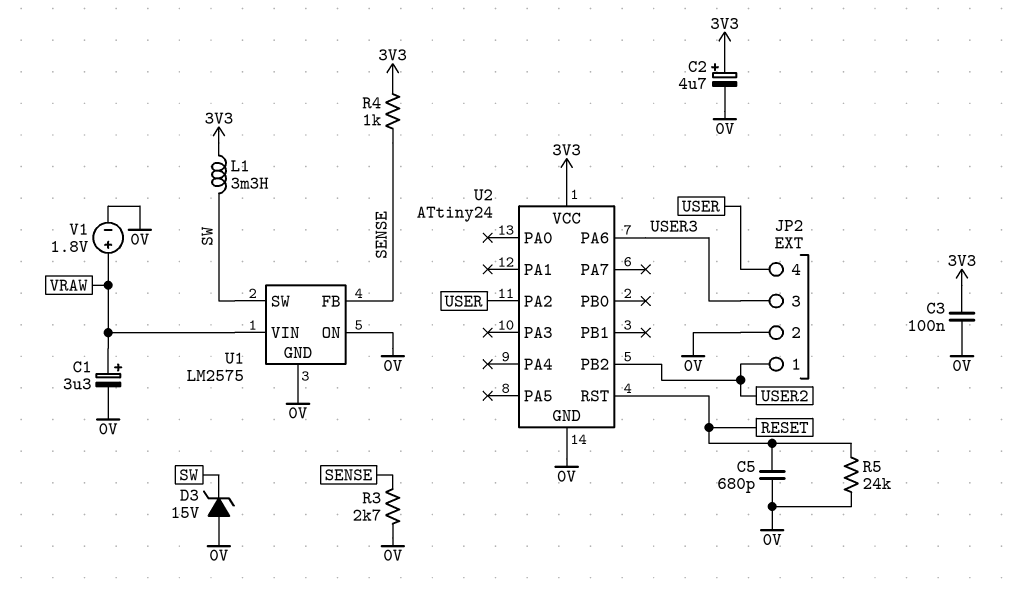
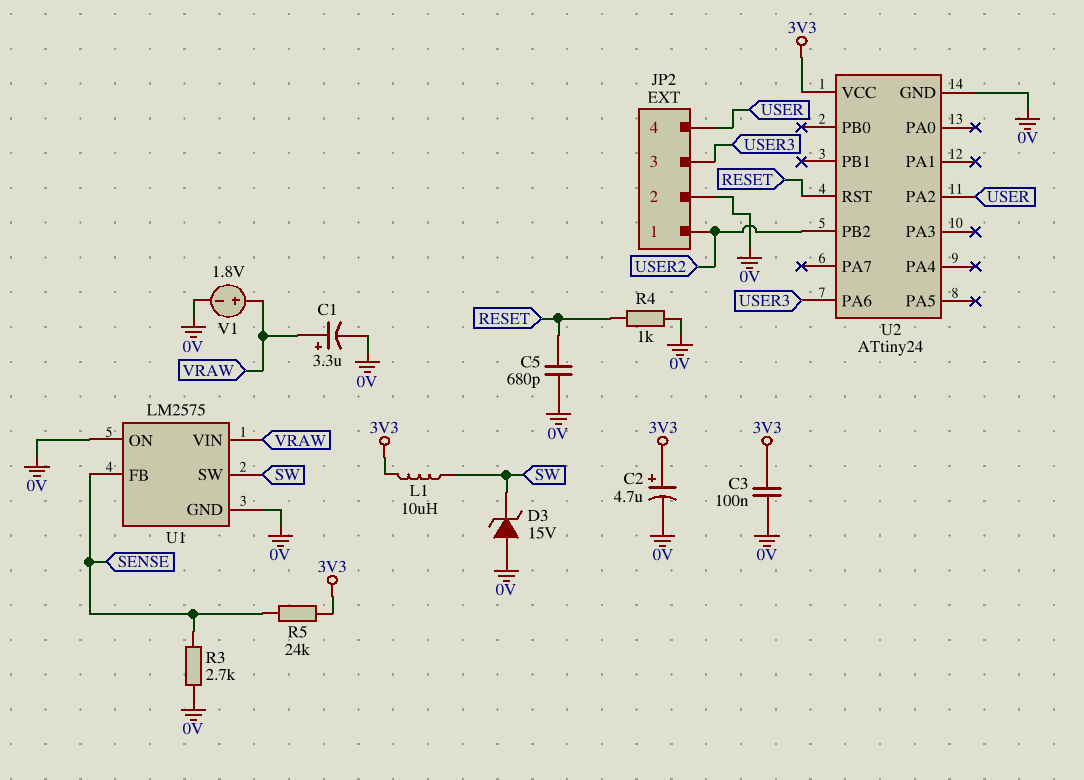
L1: 3.3mH (3V3, SW) -> 10uH (3V3, SW)
R4: 1k (3V3, SENSE) -> 1k (0V, RESET)
R5: 24k (0V, RESET) -> 24k (3V3, SENSE)

